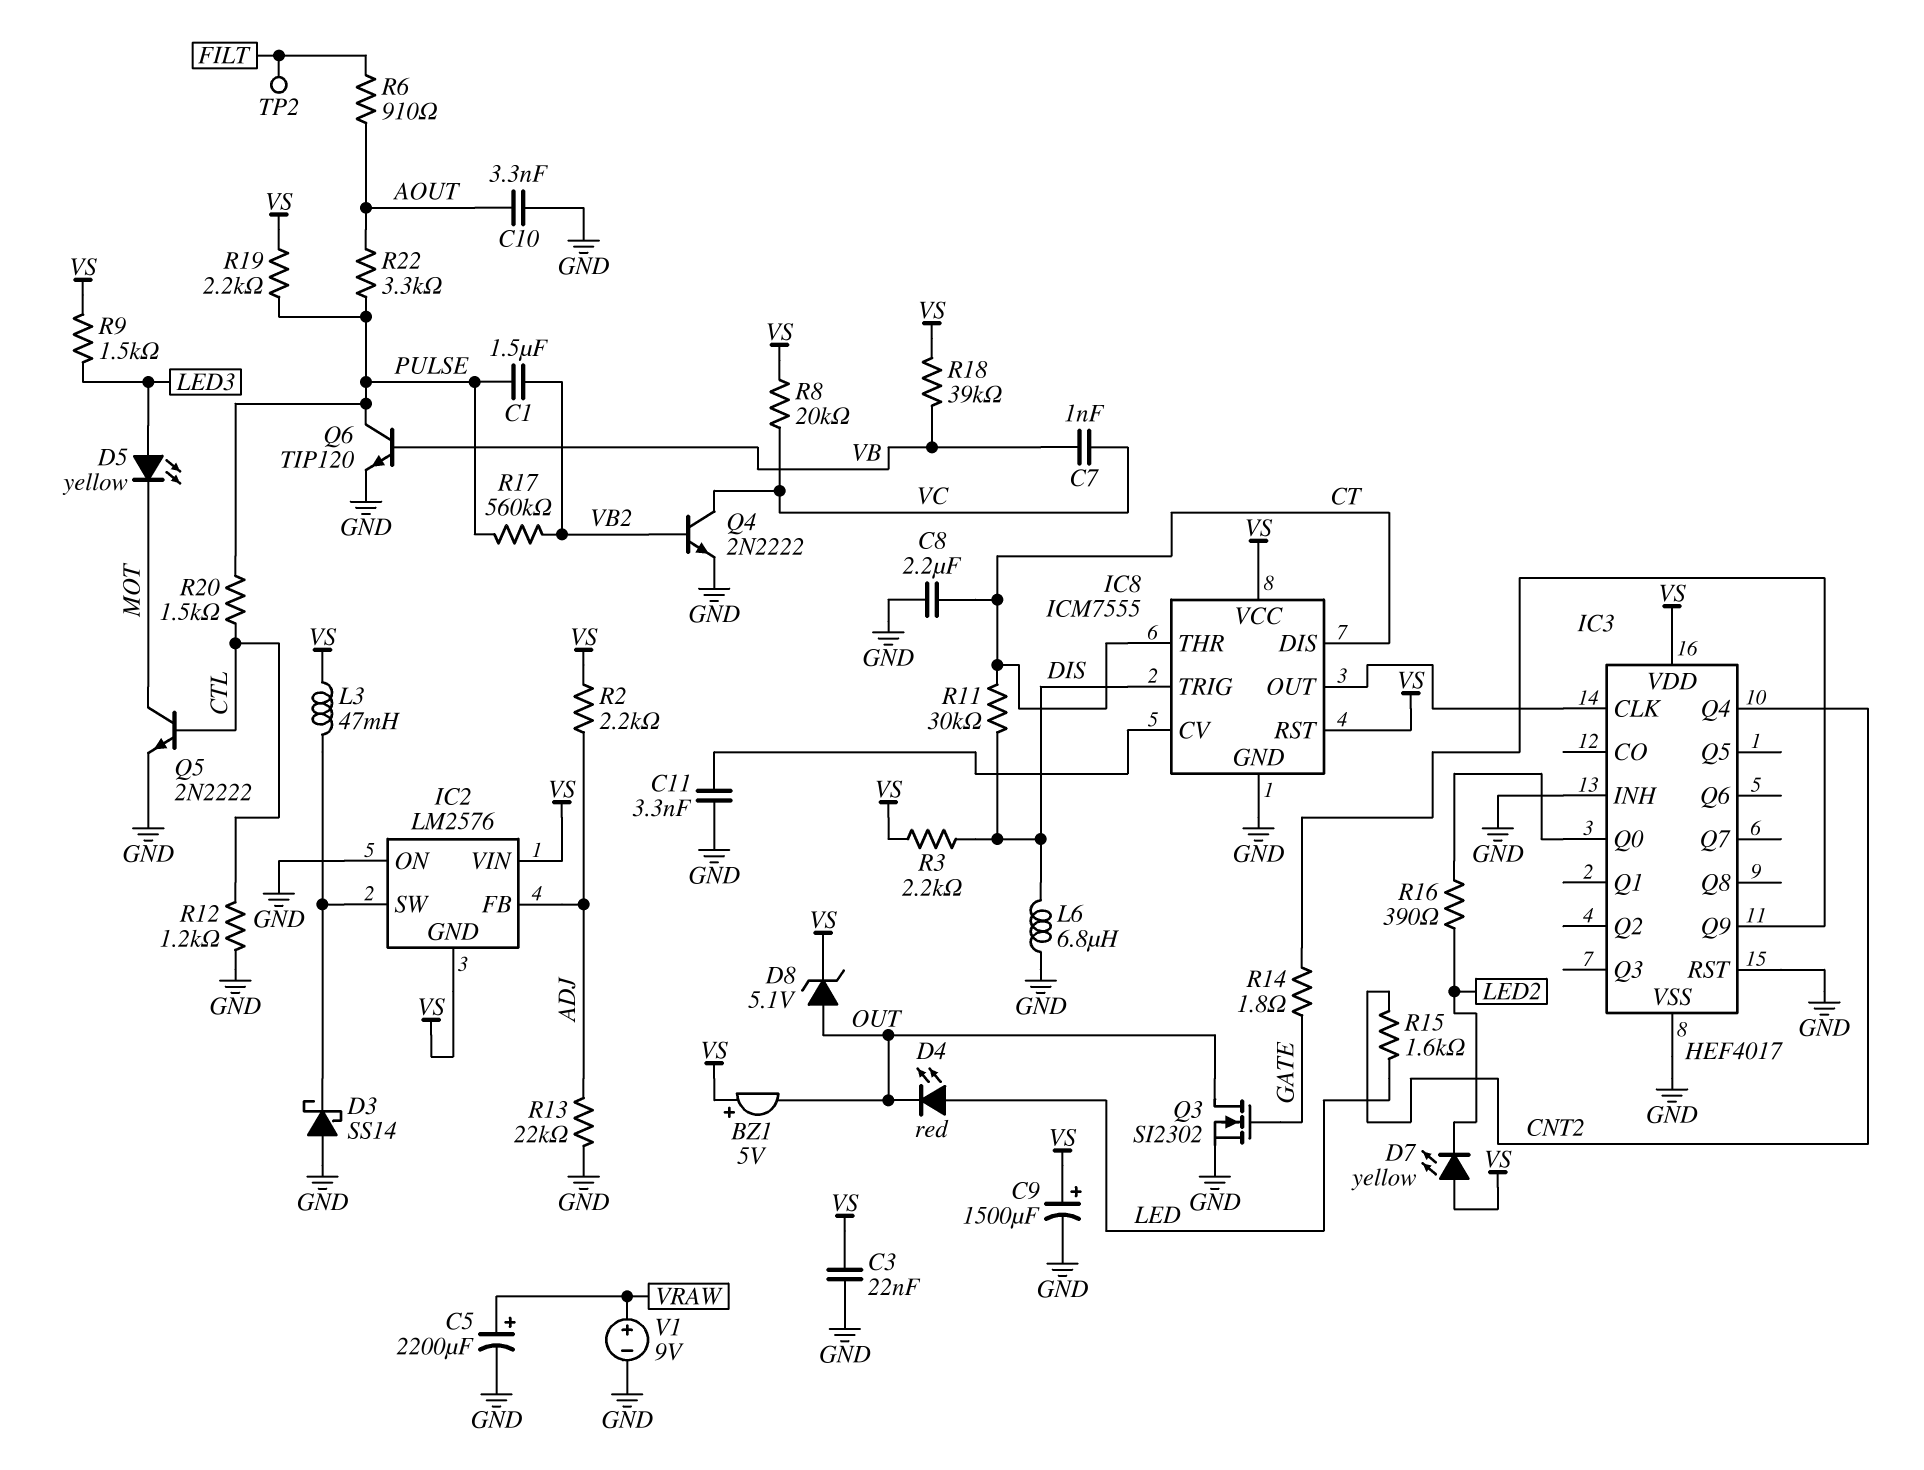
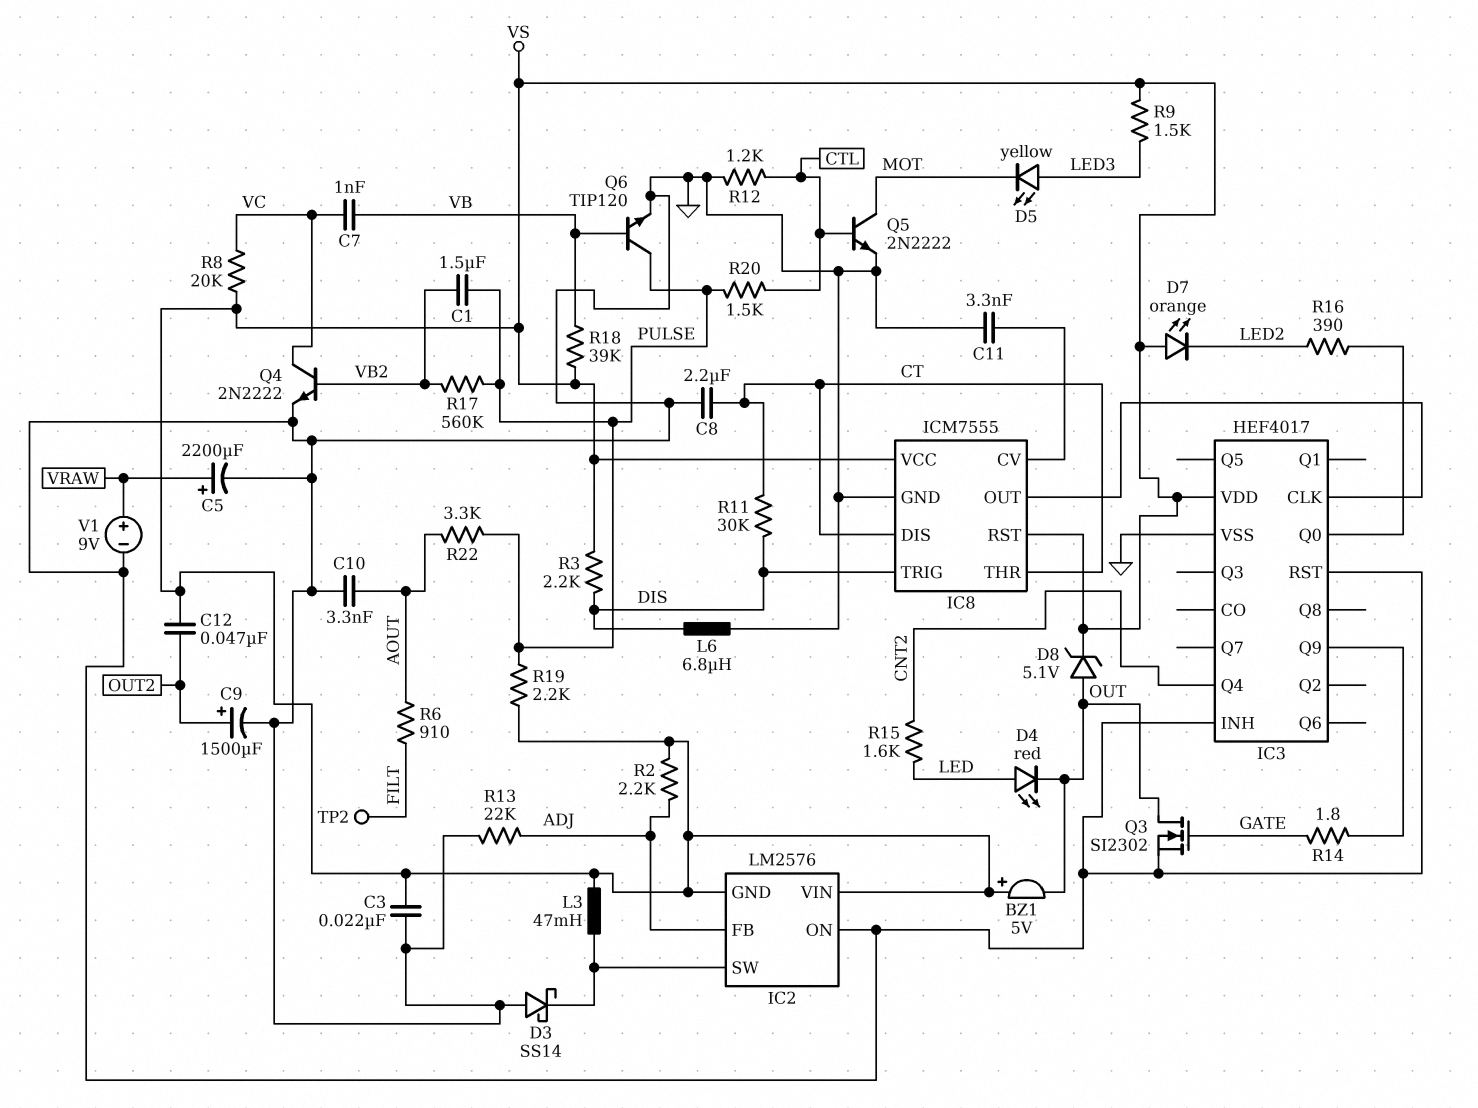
C9: 1500uF (plus VS, minus GND) -> 1500uF (plus OUT2, minus GND)
C12: none -> 47nF (OUT2, VS)
D7: LED yellow (A VS, K LED2) -> LED orange (A VS, K LED2)

